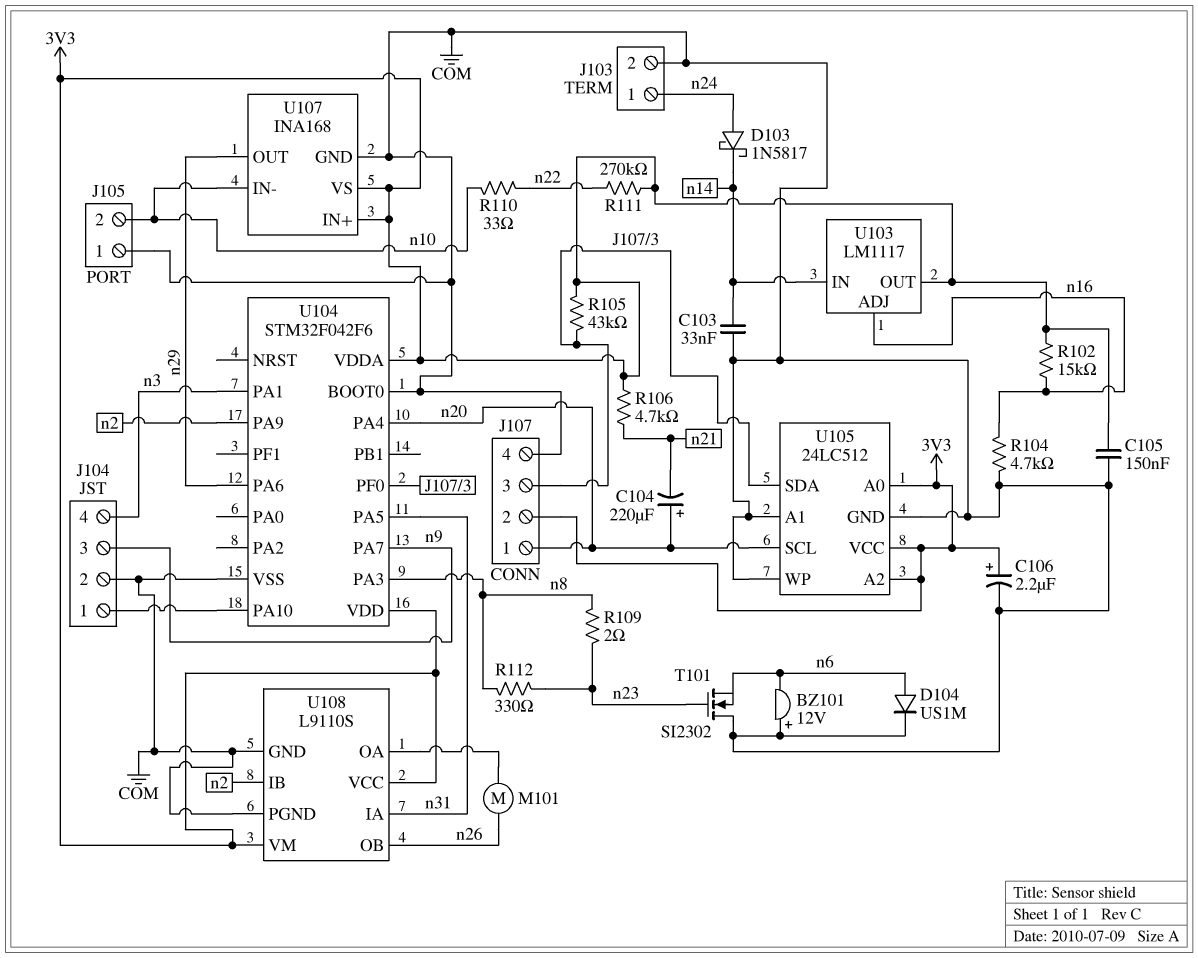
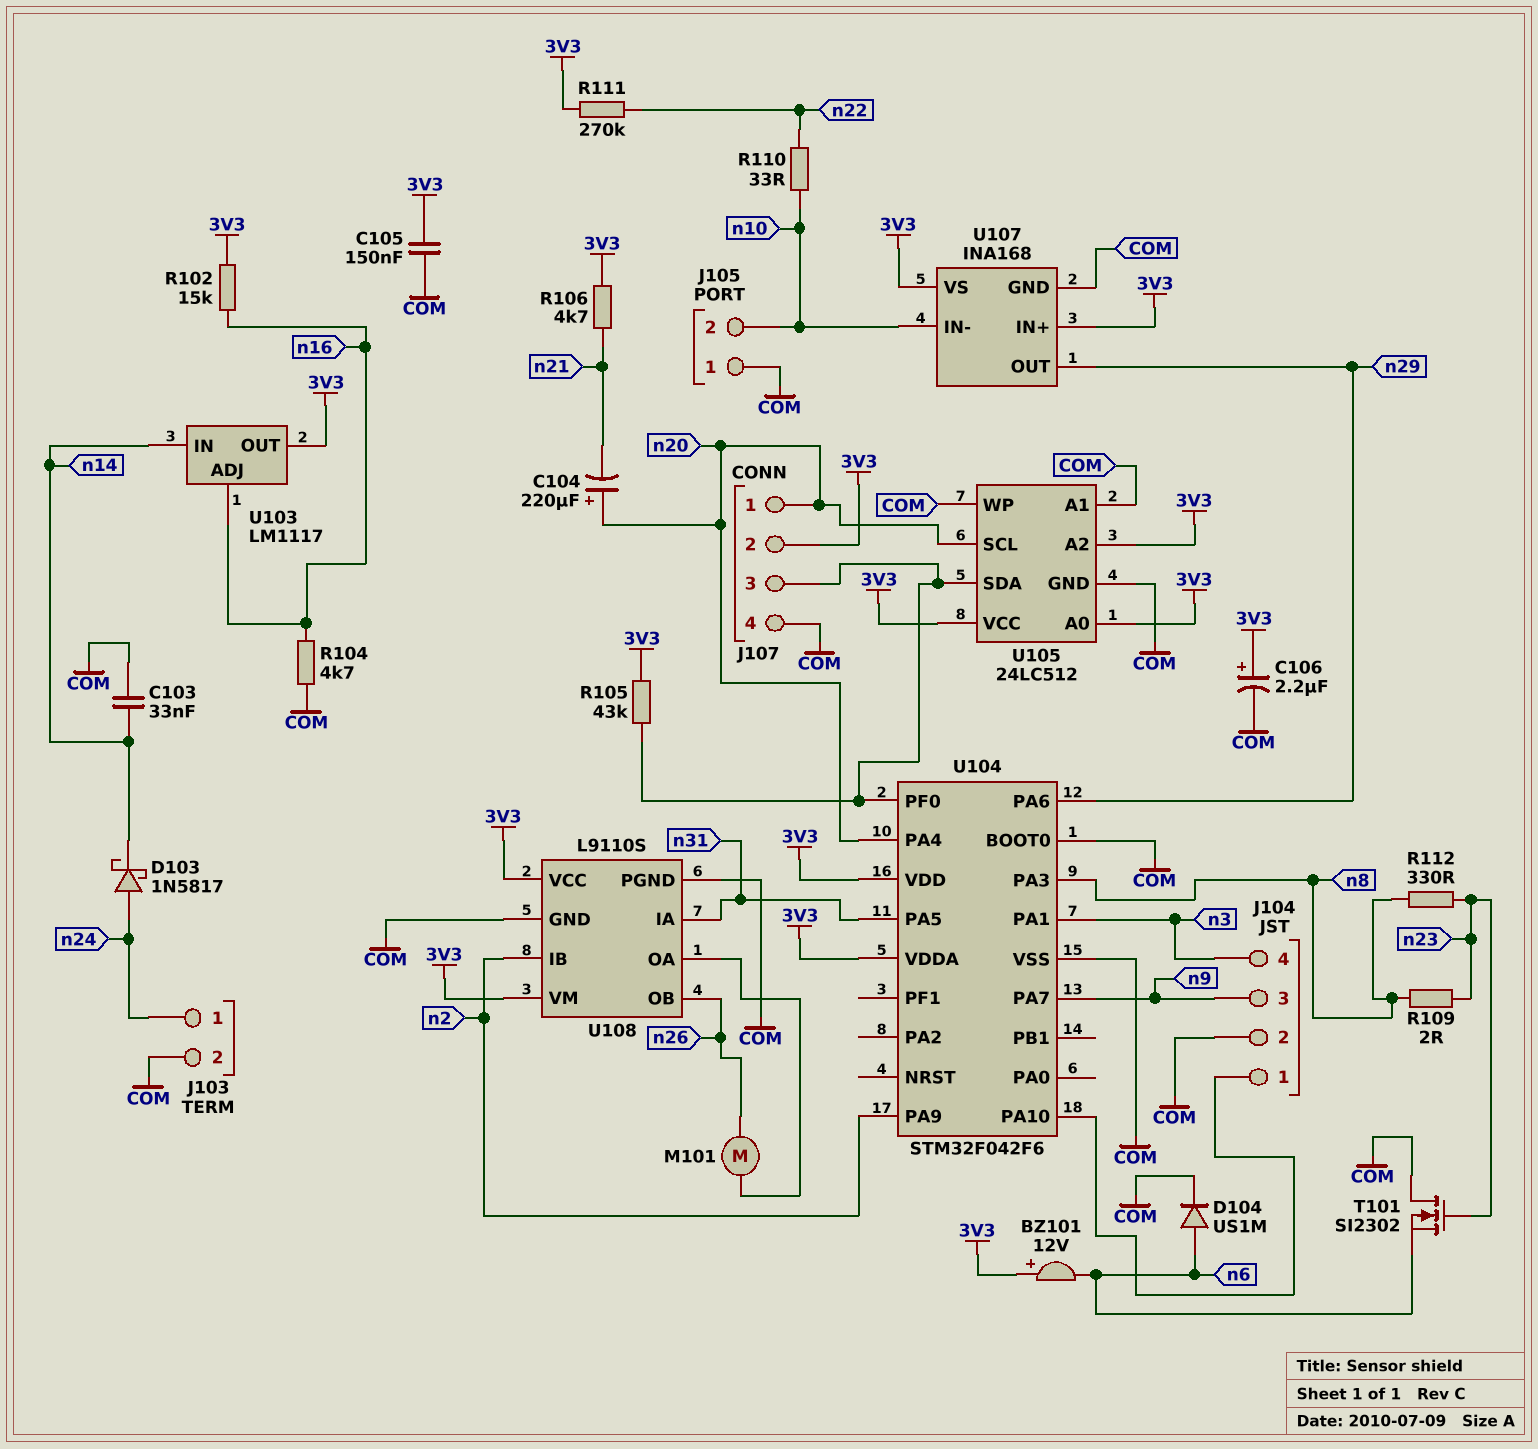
BZ101: buzzer 12V (plus COM, minus n6) -> buzzer 12V (plus 3V3, minus n6)

